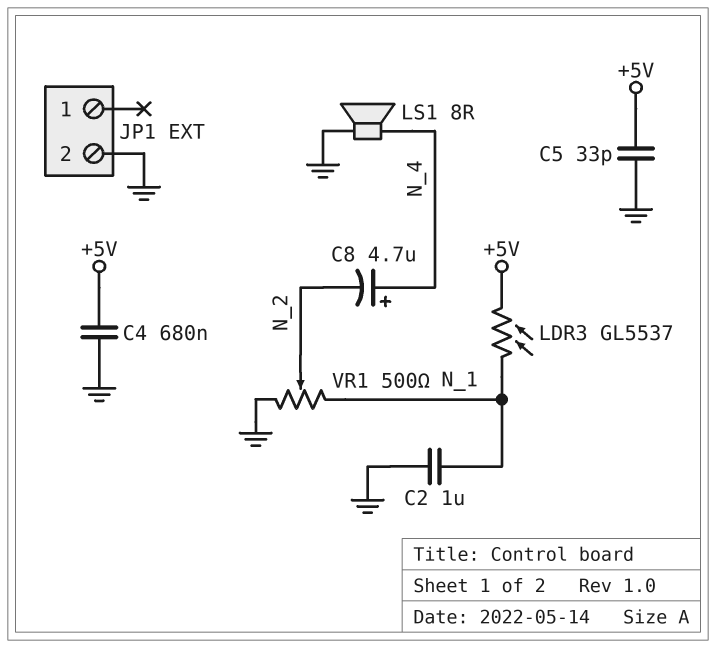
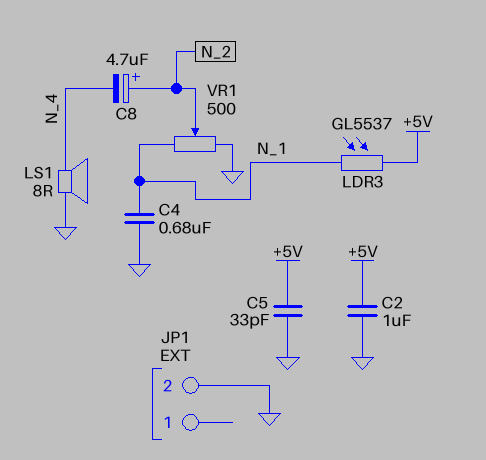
C2: 1uF (GND, N_1) -> 1uF (+5V, GND)
C4: 680nF (+5V, GND) -> 680nF (GND, N_1)
C8: 4.7uF (plus N_4, minus N_2) -> 4.7uF (plus N_2, minus N_4)

